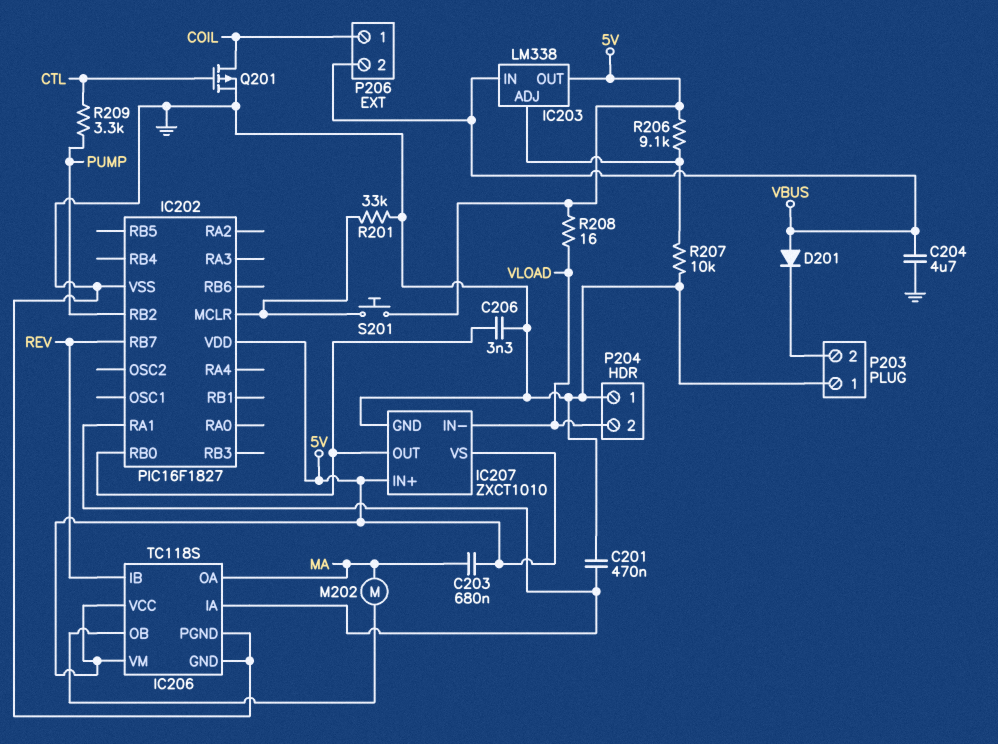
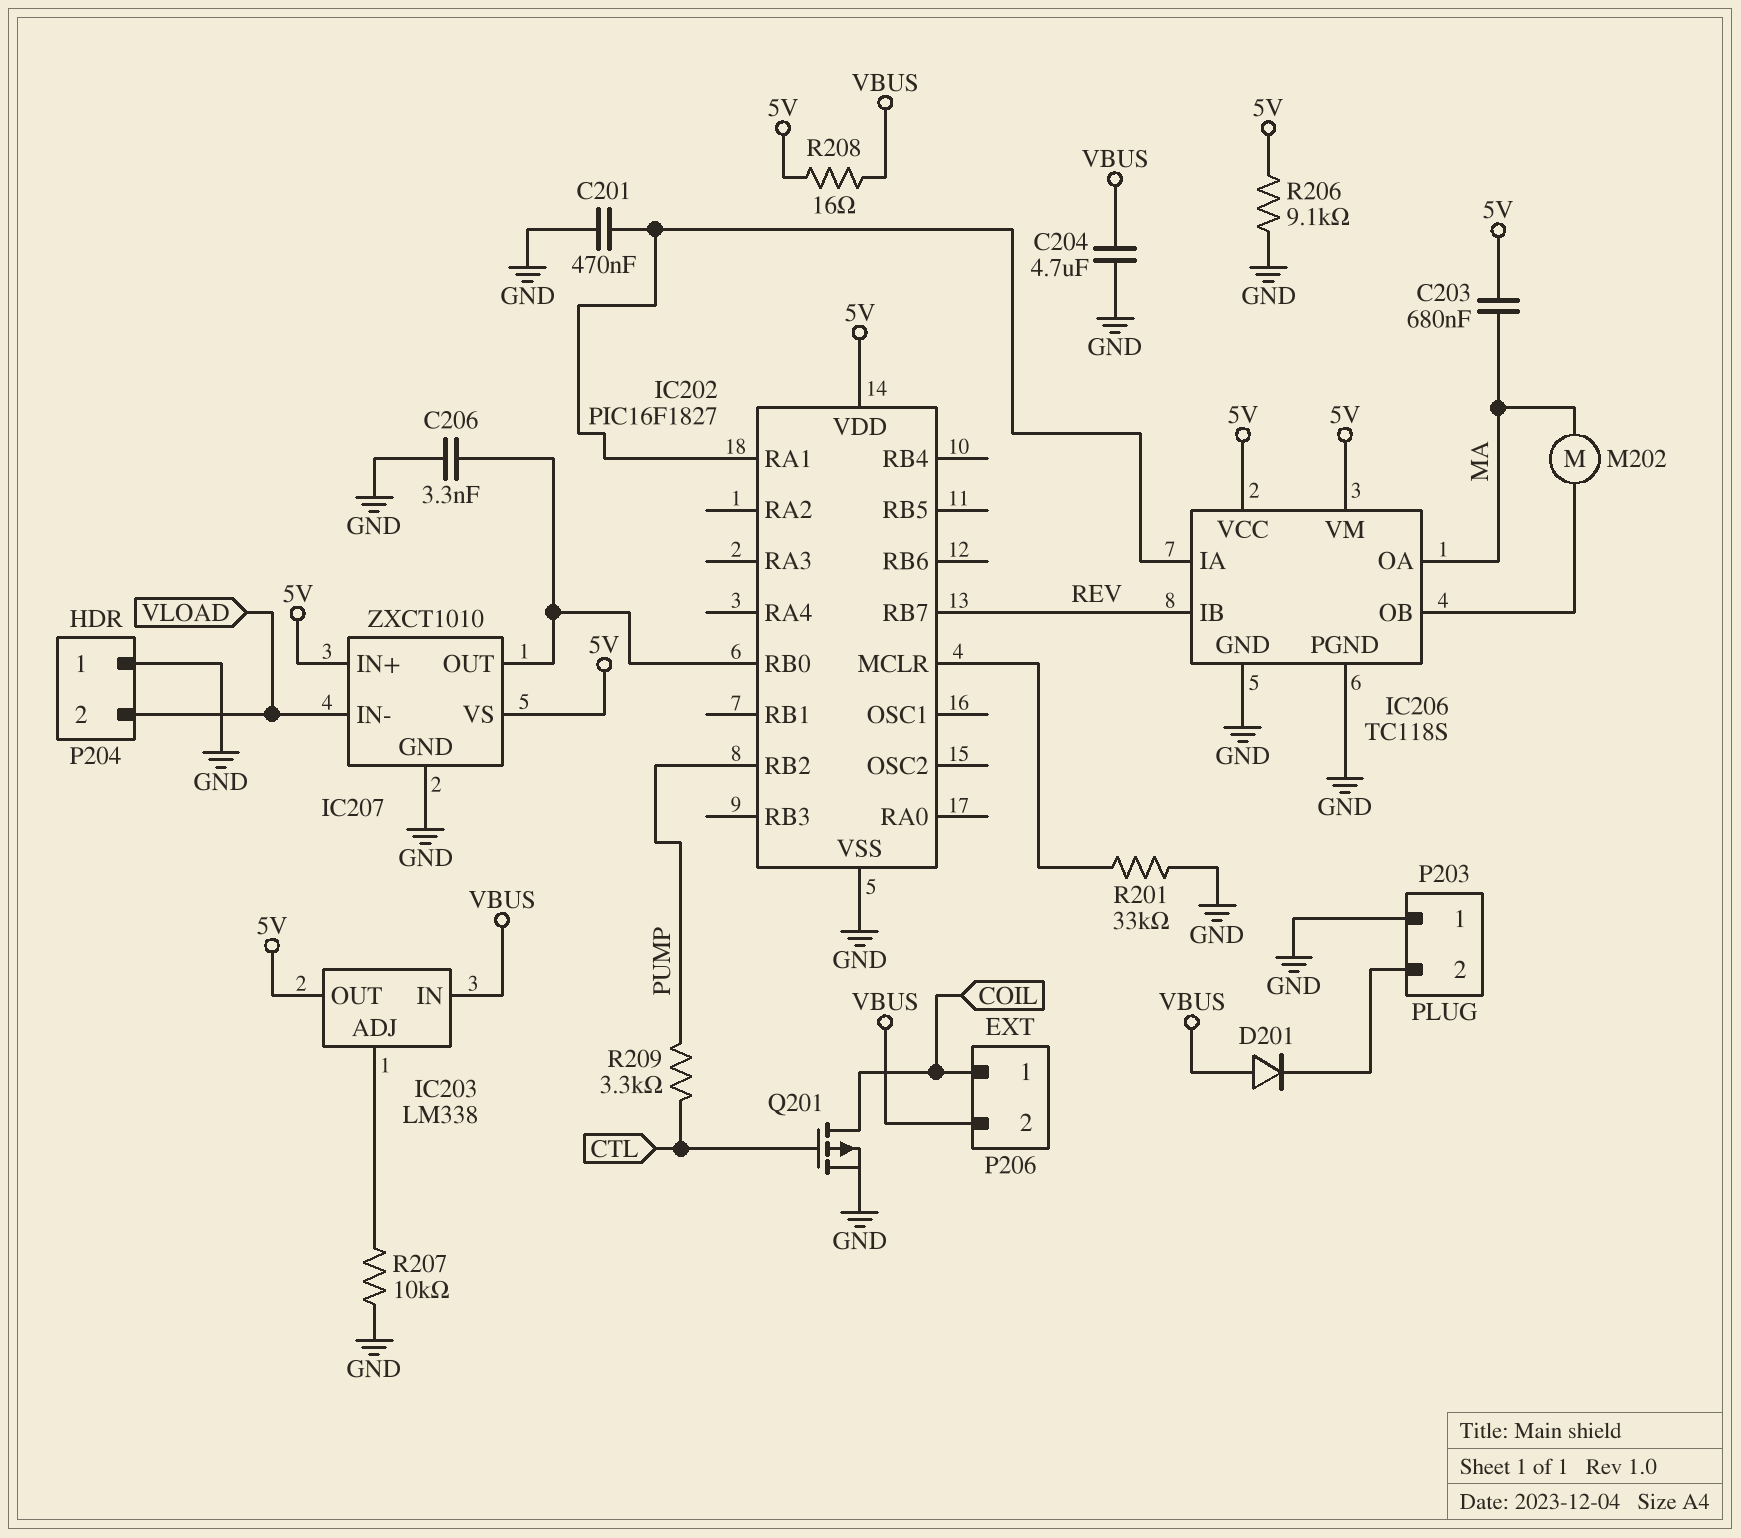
R206: 9.1k (5V, IC203/ADJ) -> 9.1k (5V, GND)
R208: 16 (5V, VLOAD) -> 16 (5V, VBUS)
S201: button (5V, IC202/MCLR) -> none

